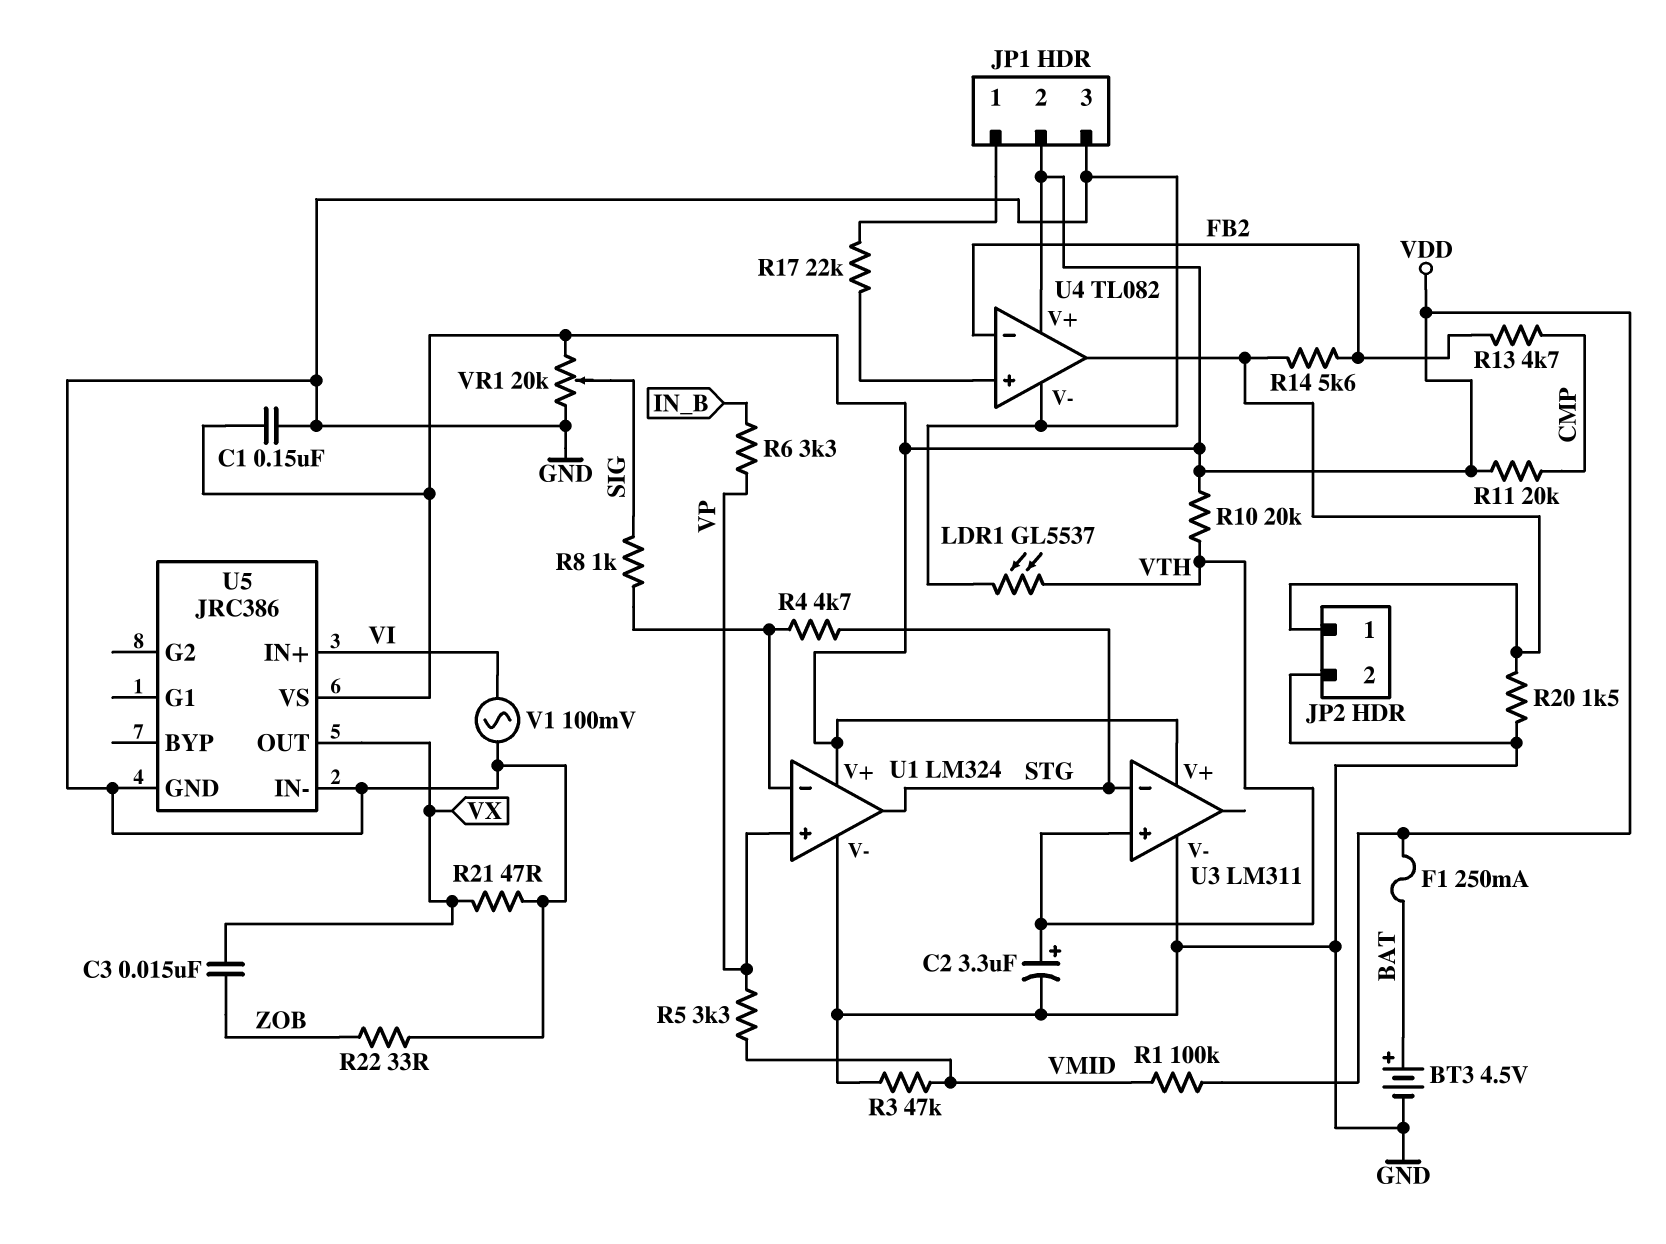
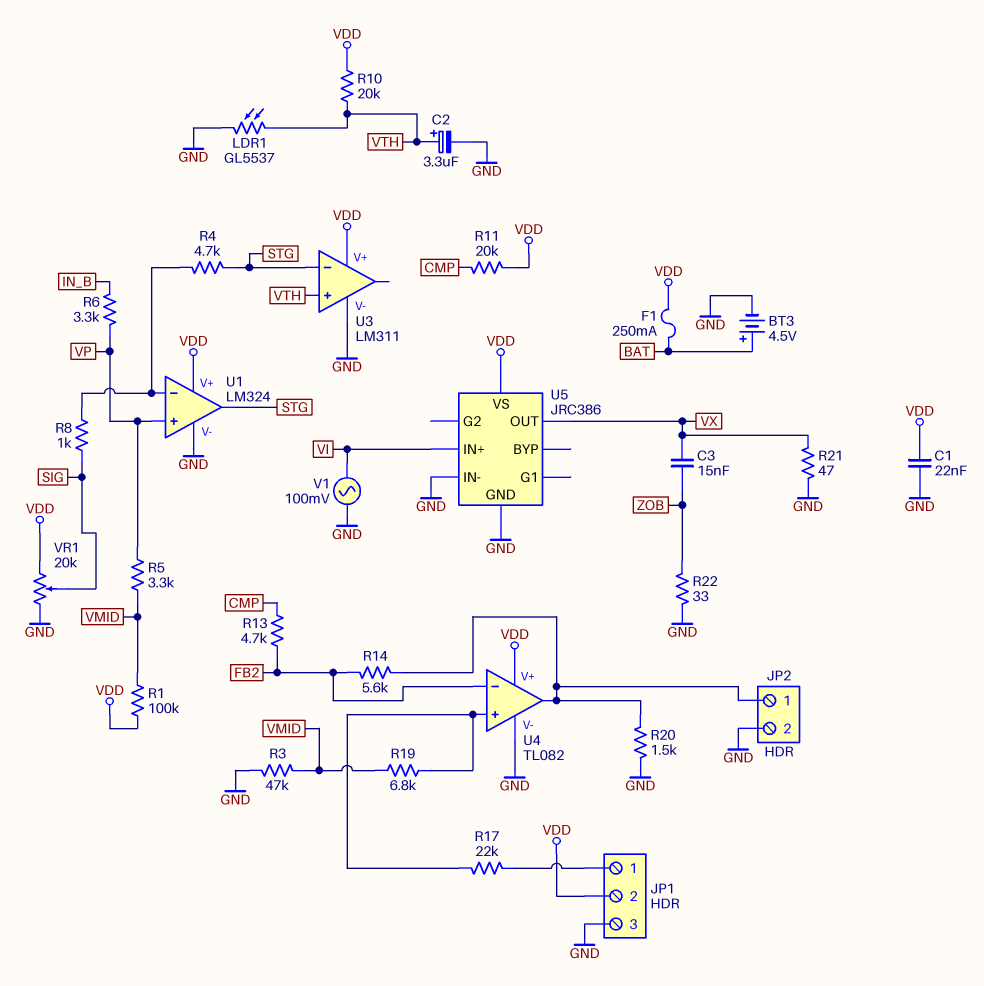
C1: 150nF (GND, VDD) -> 22nF (GND, VDD)
R19: none -> 6.8k (U4/in+, VMID)

